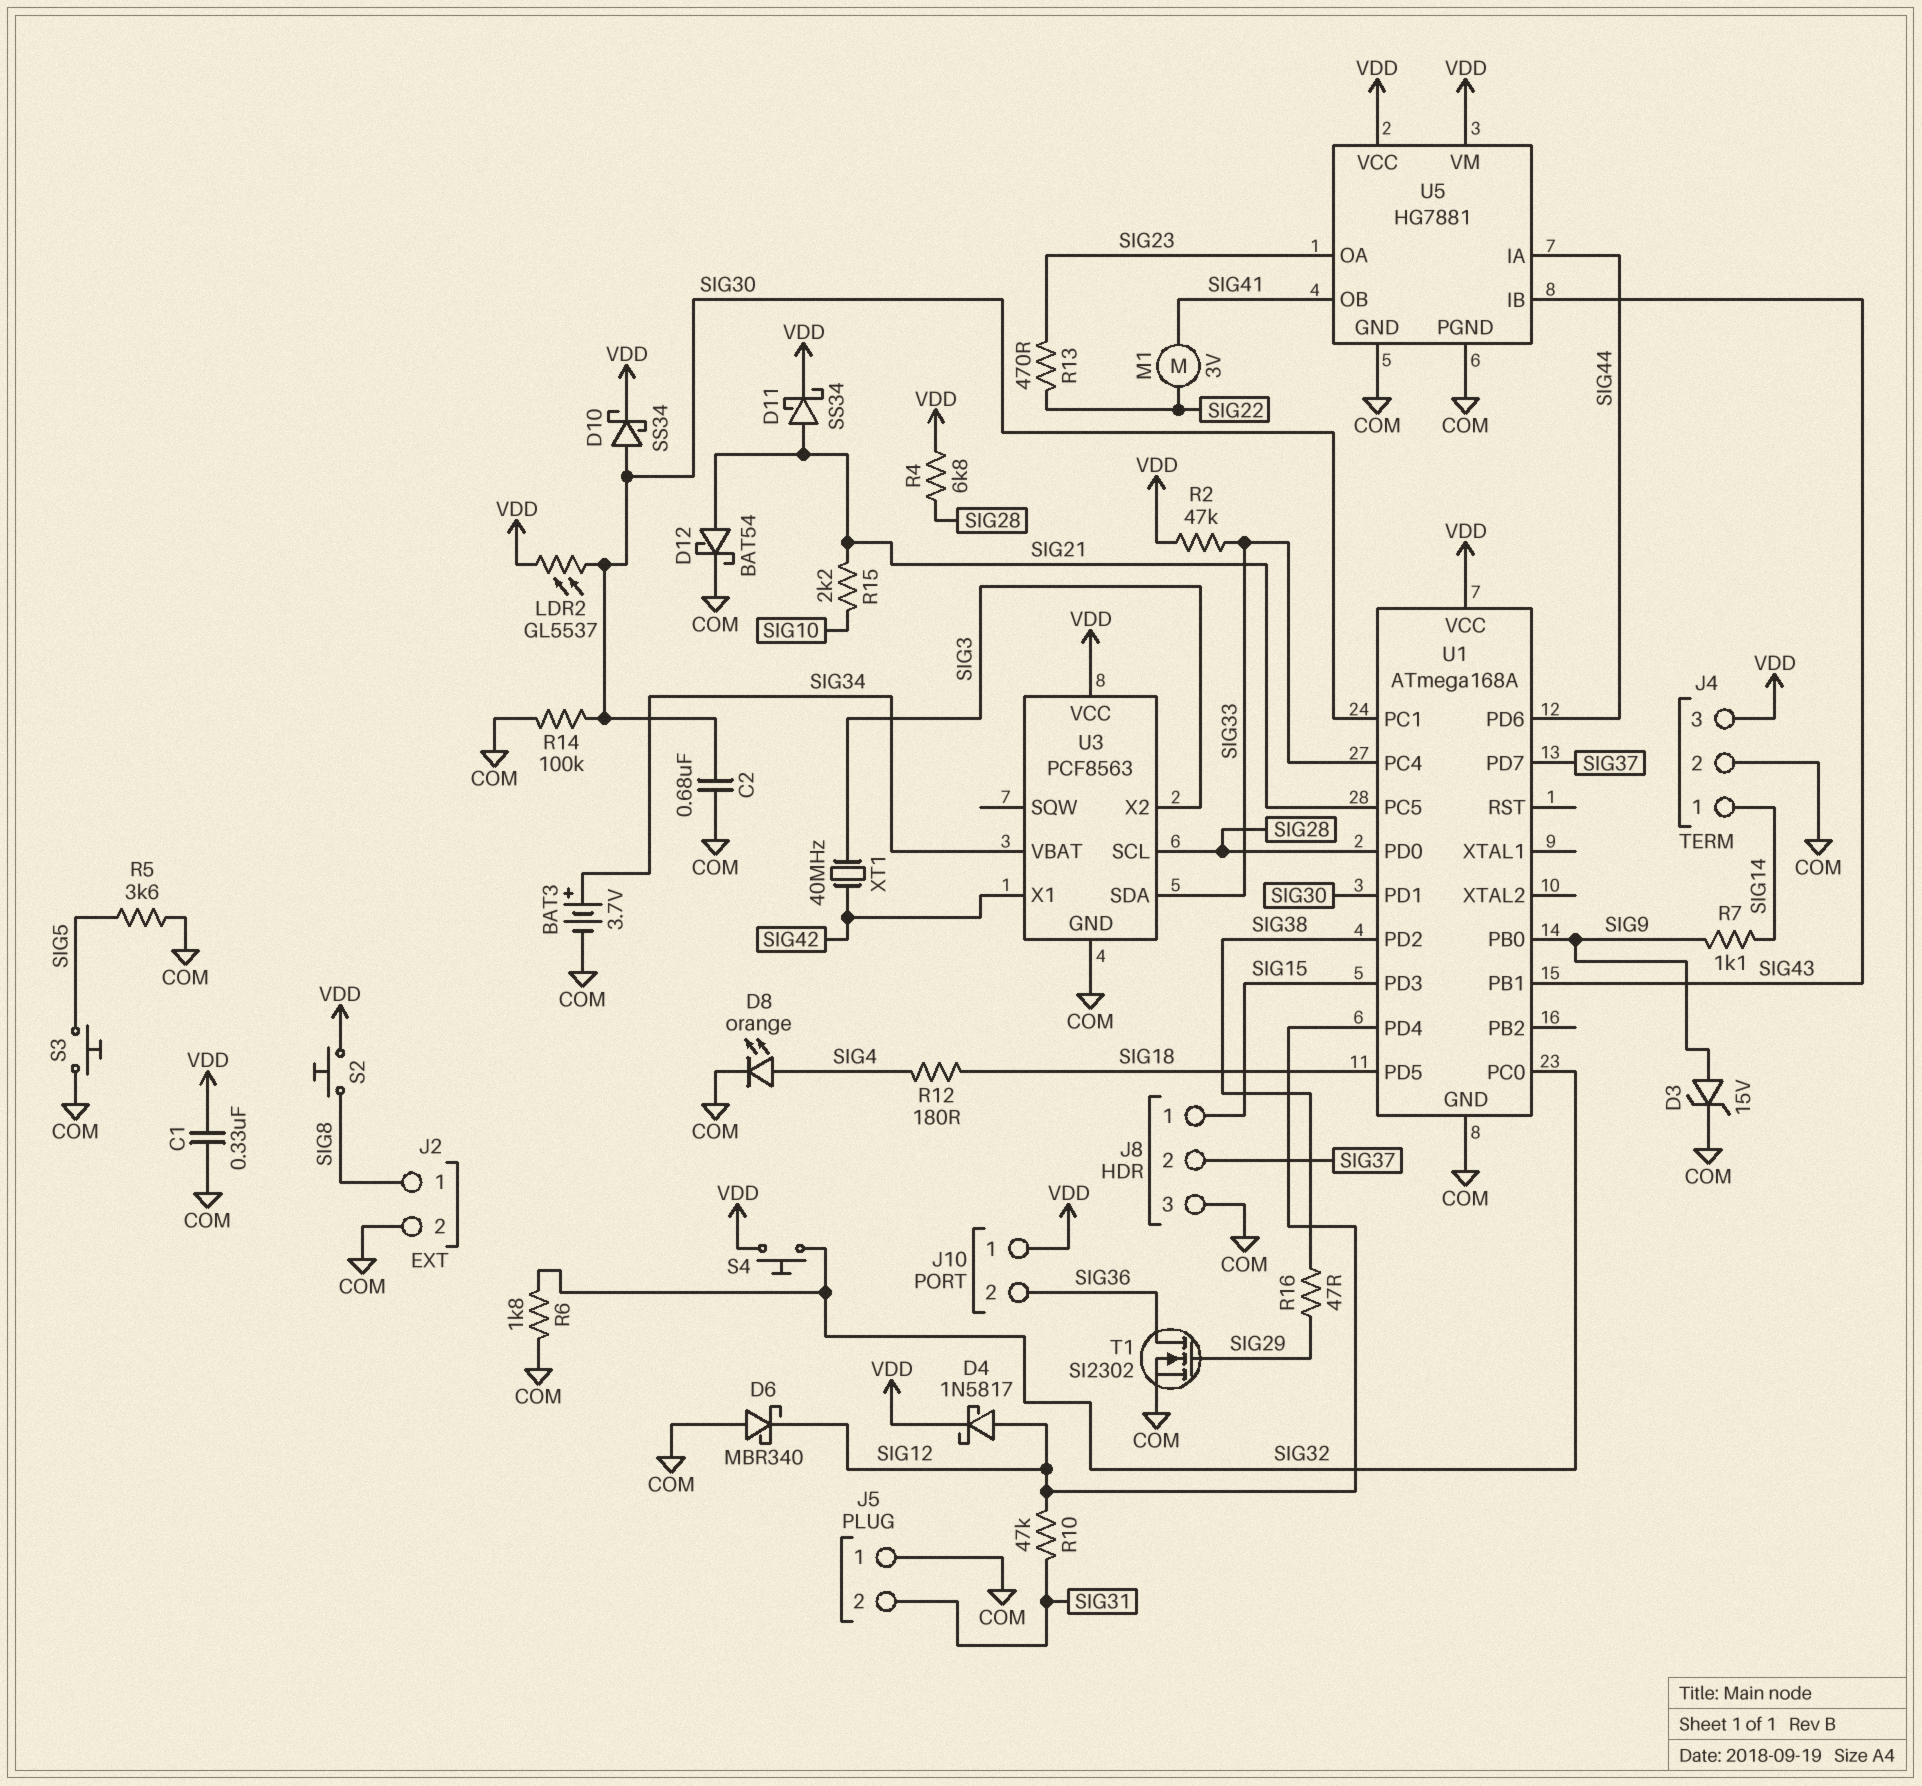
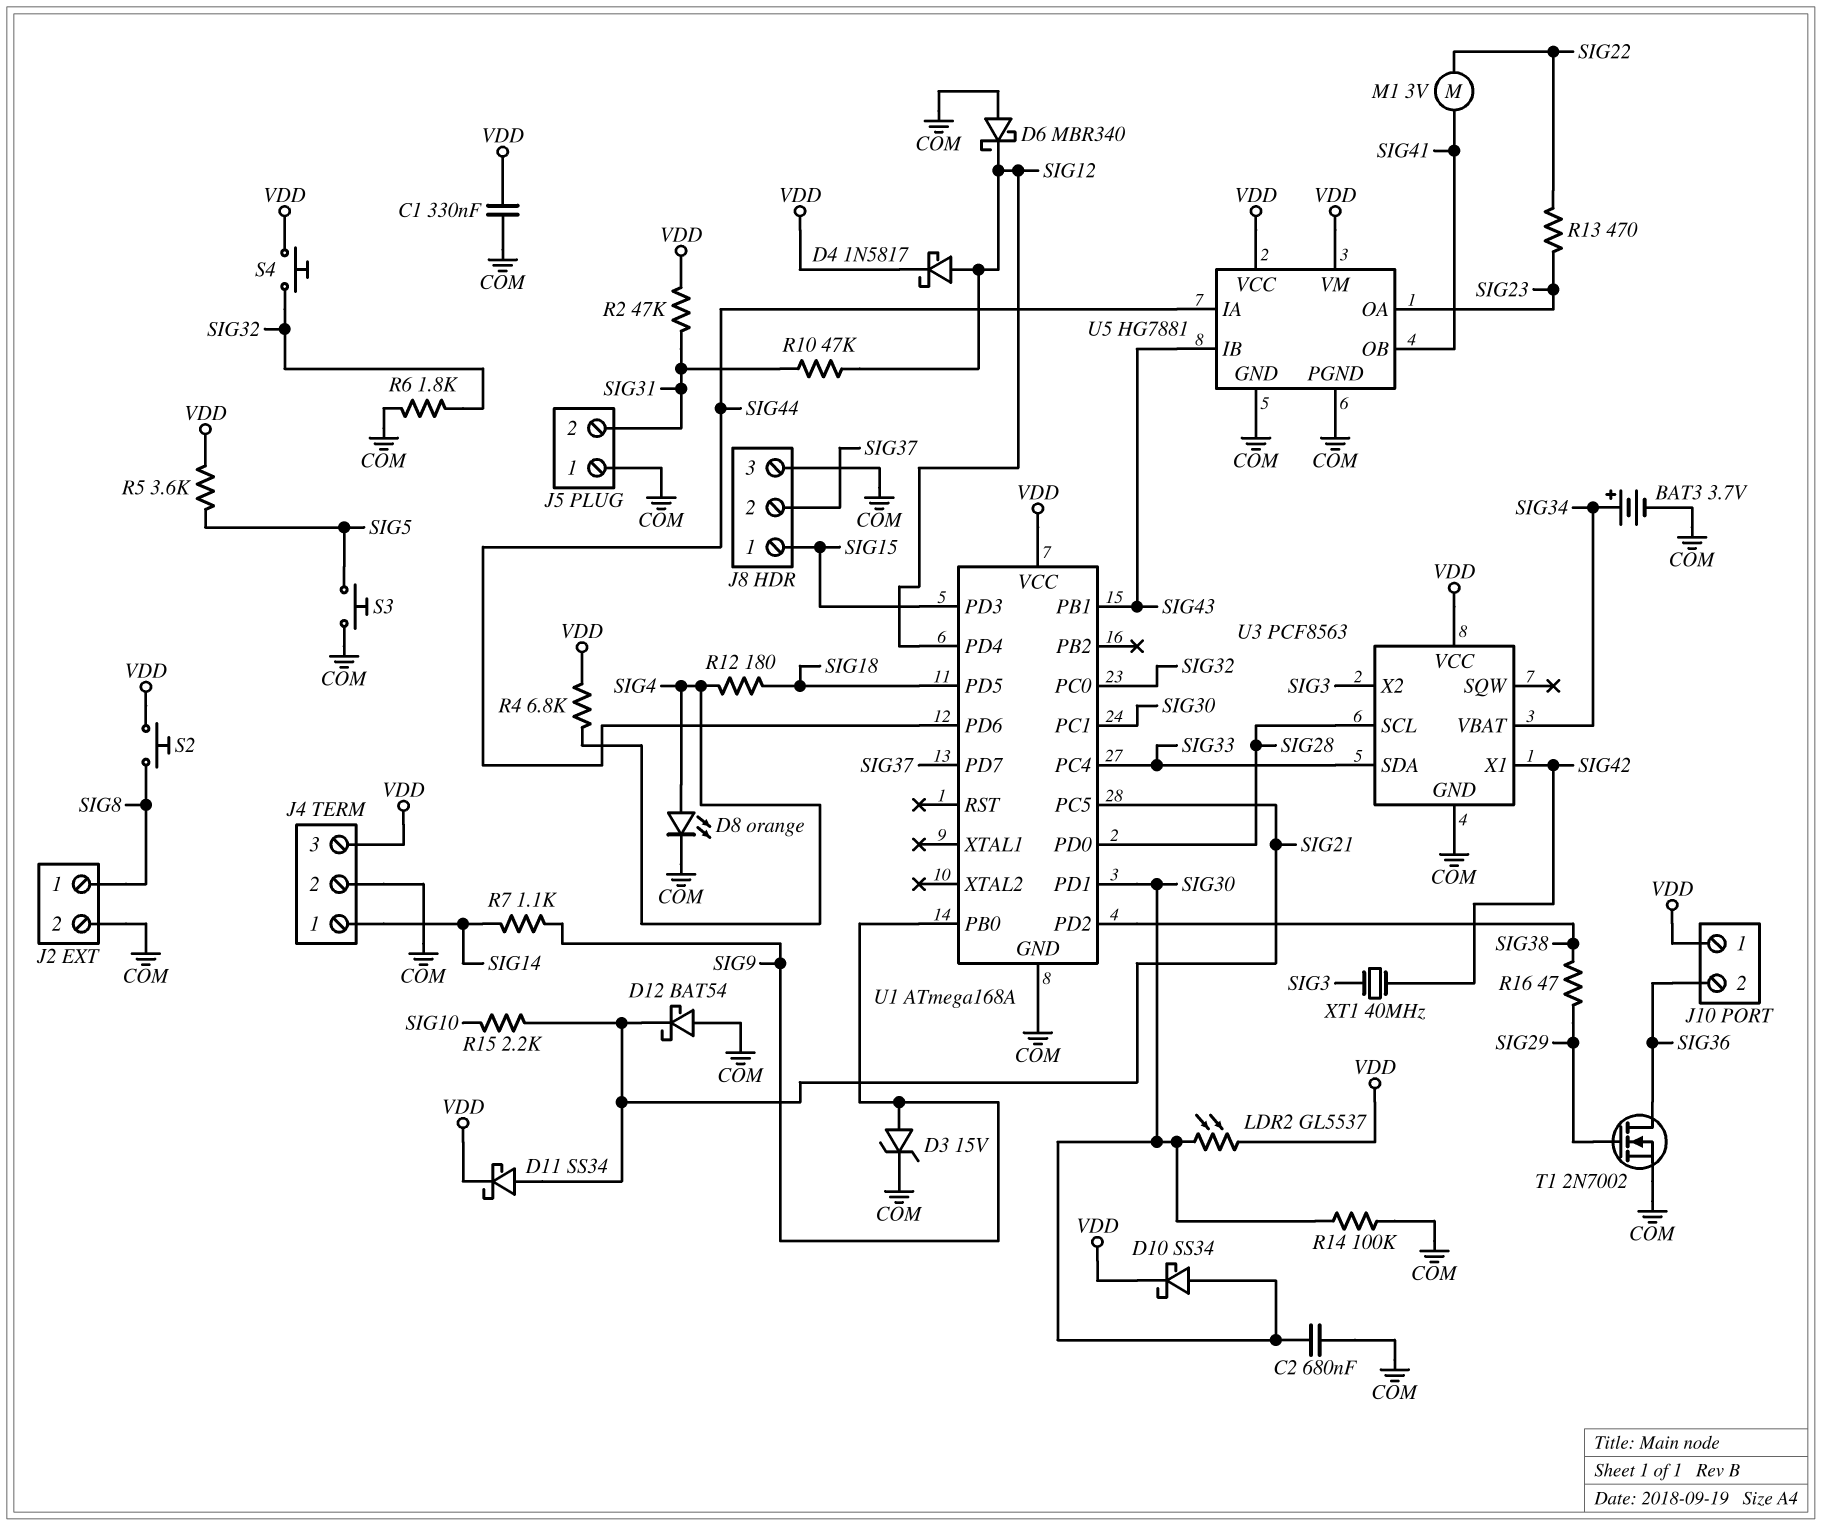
D12: schottky BAT54 (A SIG21, K COM) -> schottky BAT54 (A COM, K SIG21)
R2: 47k (SIG33, VDD) -> 47k (SIG31, VDD)
R4: 6.8k (SIG28, VDD) -> 6.8k (SIG4, VDD)
R5: 3.6k (COM, SIG5) -> 3.6k (SIG5, VDD)
T1: NMOS SI2302 (G SIG29, D SIG36, S COM) -> NMOS 2N7002 (G SIG29, D SIG36, S COM)

